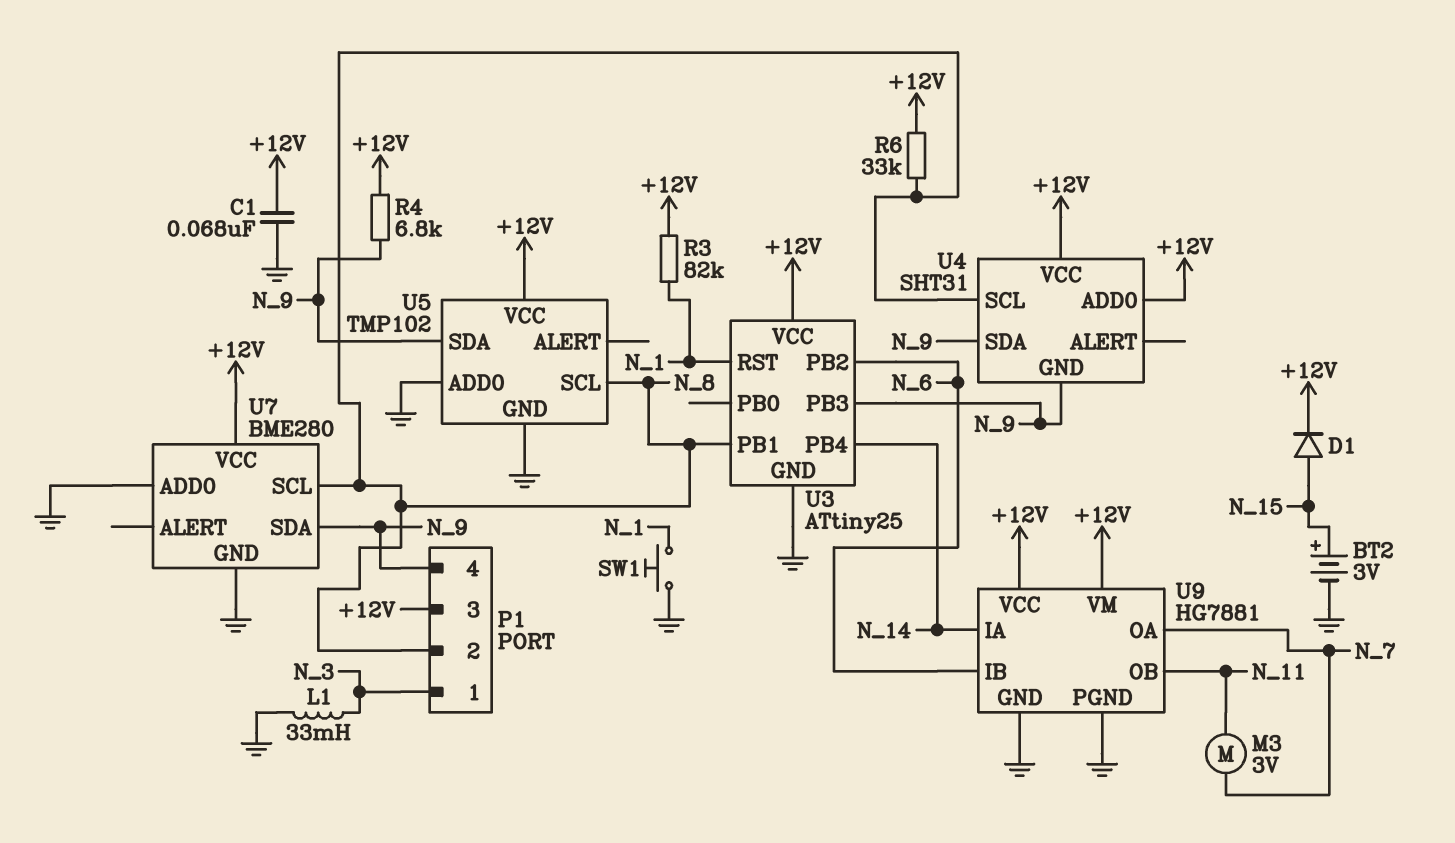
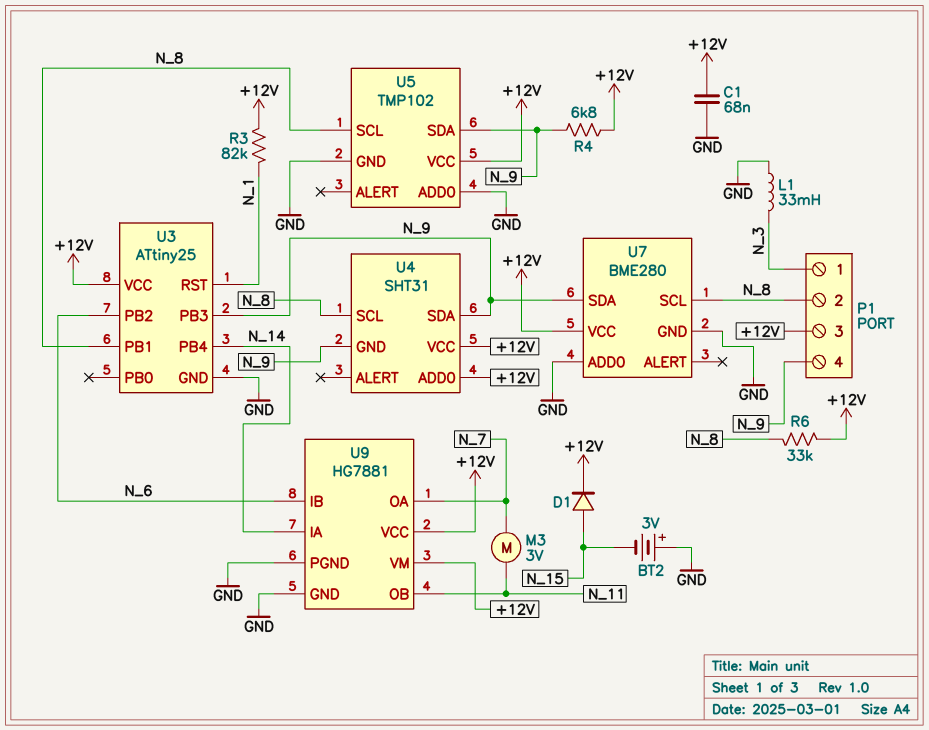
BT2: 3V (plus N_15, minus GND) -> 3V (plus GND, minus N_15)
SW1: button (GND, N_1) -> none

